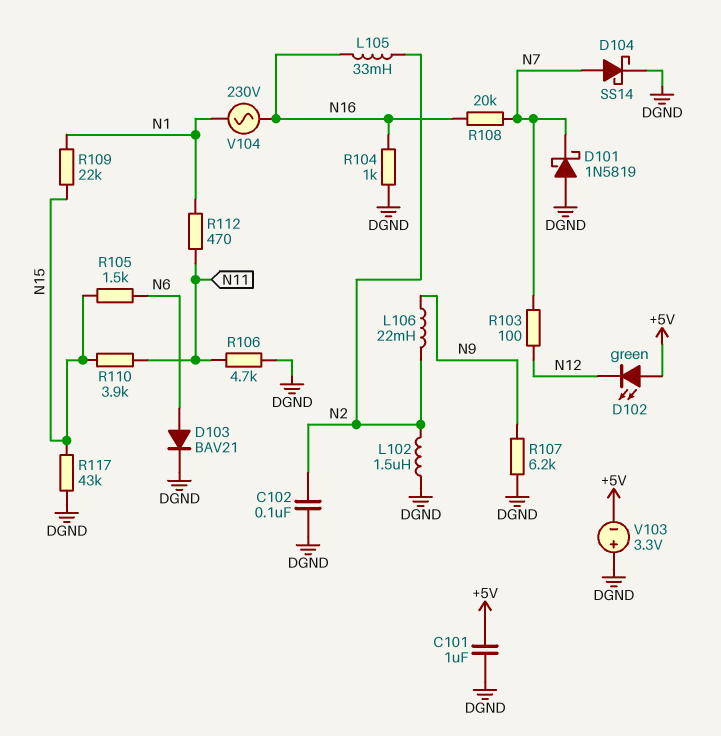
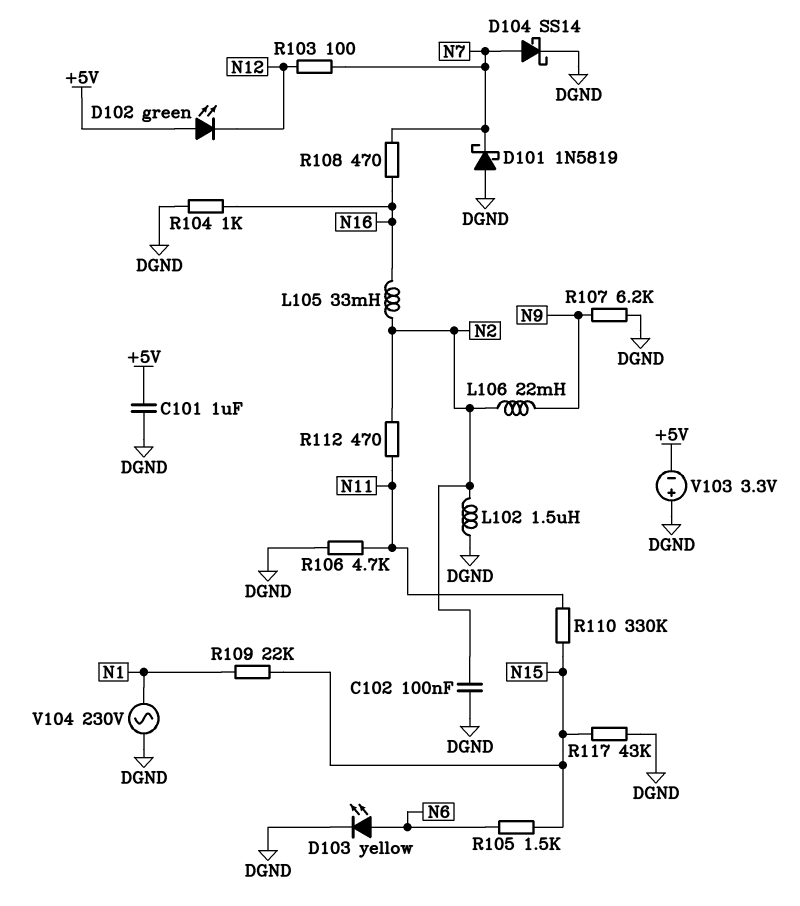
D103: diode BAV21 (A N6, K DGND) -> LED yellow (A N6, K DGND)
R108: 20k (N7, N16) -> 470 (N7, N16)
R110: 3.9k (N11, N15) -> 330k (N11, N15)
R112: 470 (N1, N11) -> 470 (N2, N11)
V104: AC 230V (N1, N16) -> AC 230V (DGND, N1)

